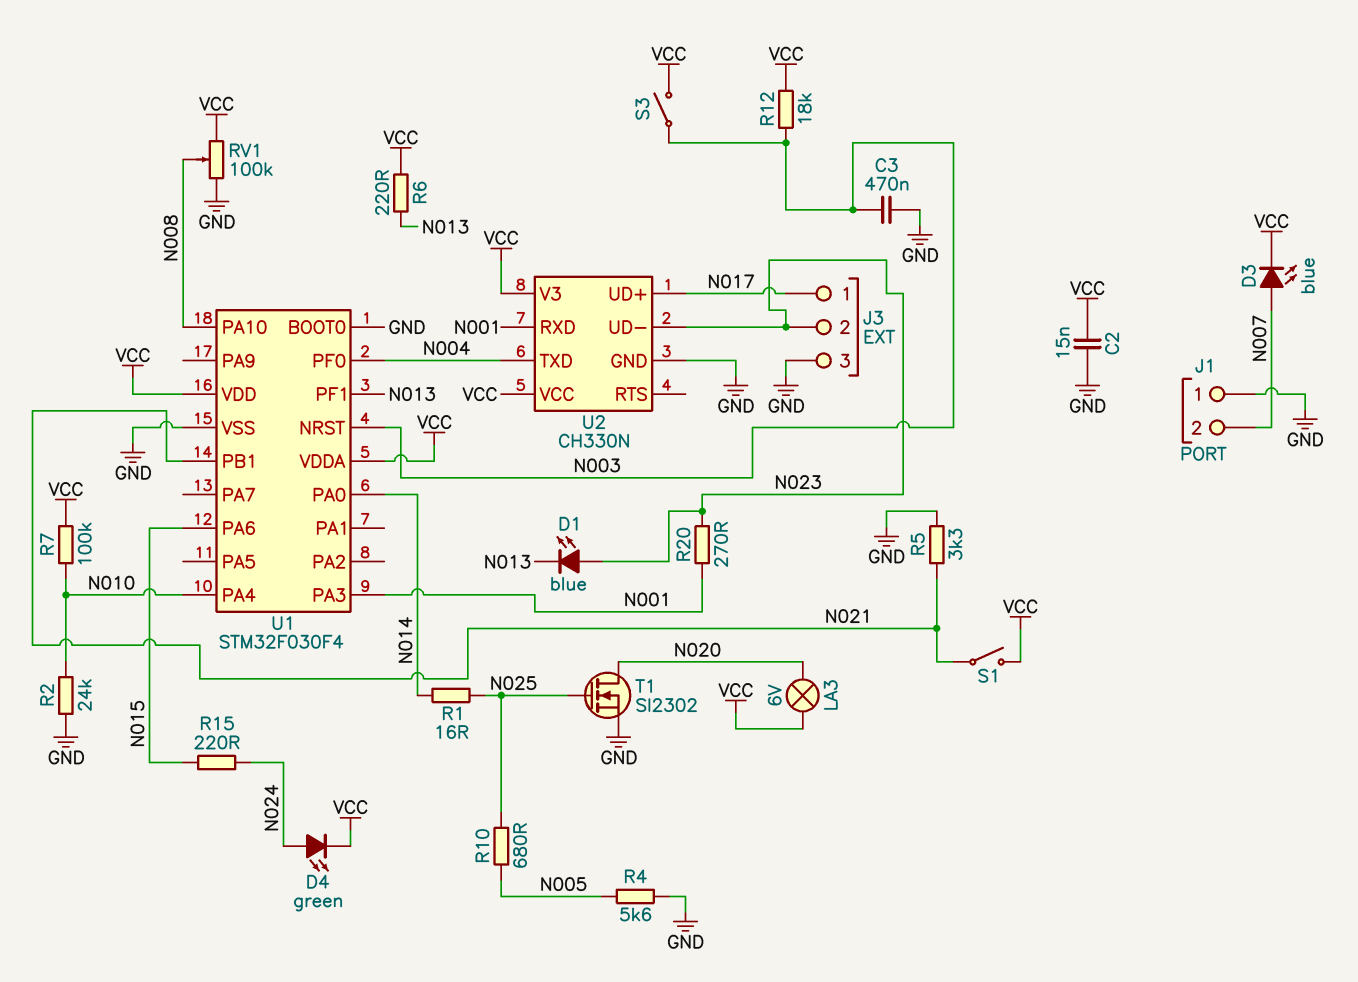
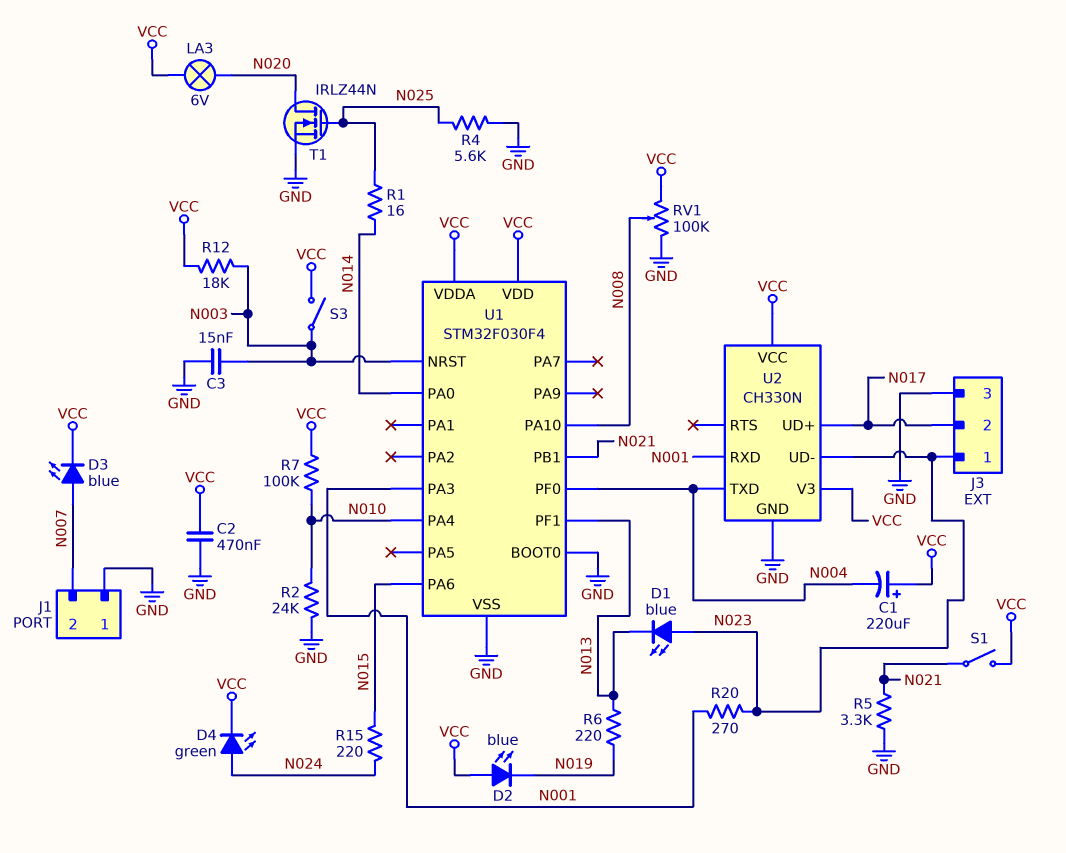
C1: none -> 220uF (plus VCC, minus N004)
C2: 15nF (GND, VCC) -> 470nF (GND, VCC)
C3: 470nF (GND, N003) -> 15nF (GND, N003)
D2: none -> LED blue (A VCC, K N019)
J3 pin 1: N017 -> N023
J3 pin 2: N023 -> N017
R4: 5.6k (GND, N005) -> 5.6k (GND, N025)
R6: 220 (N013, VCC) -> 220 (N013, N019)
R10: 680 (N005, N025) -> none
T1: NMOS SI2302 (G N025, D N020, S GND) -> NMOS IRLZ44N (G N025, D N020, S GND)

